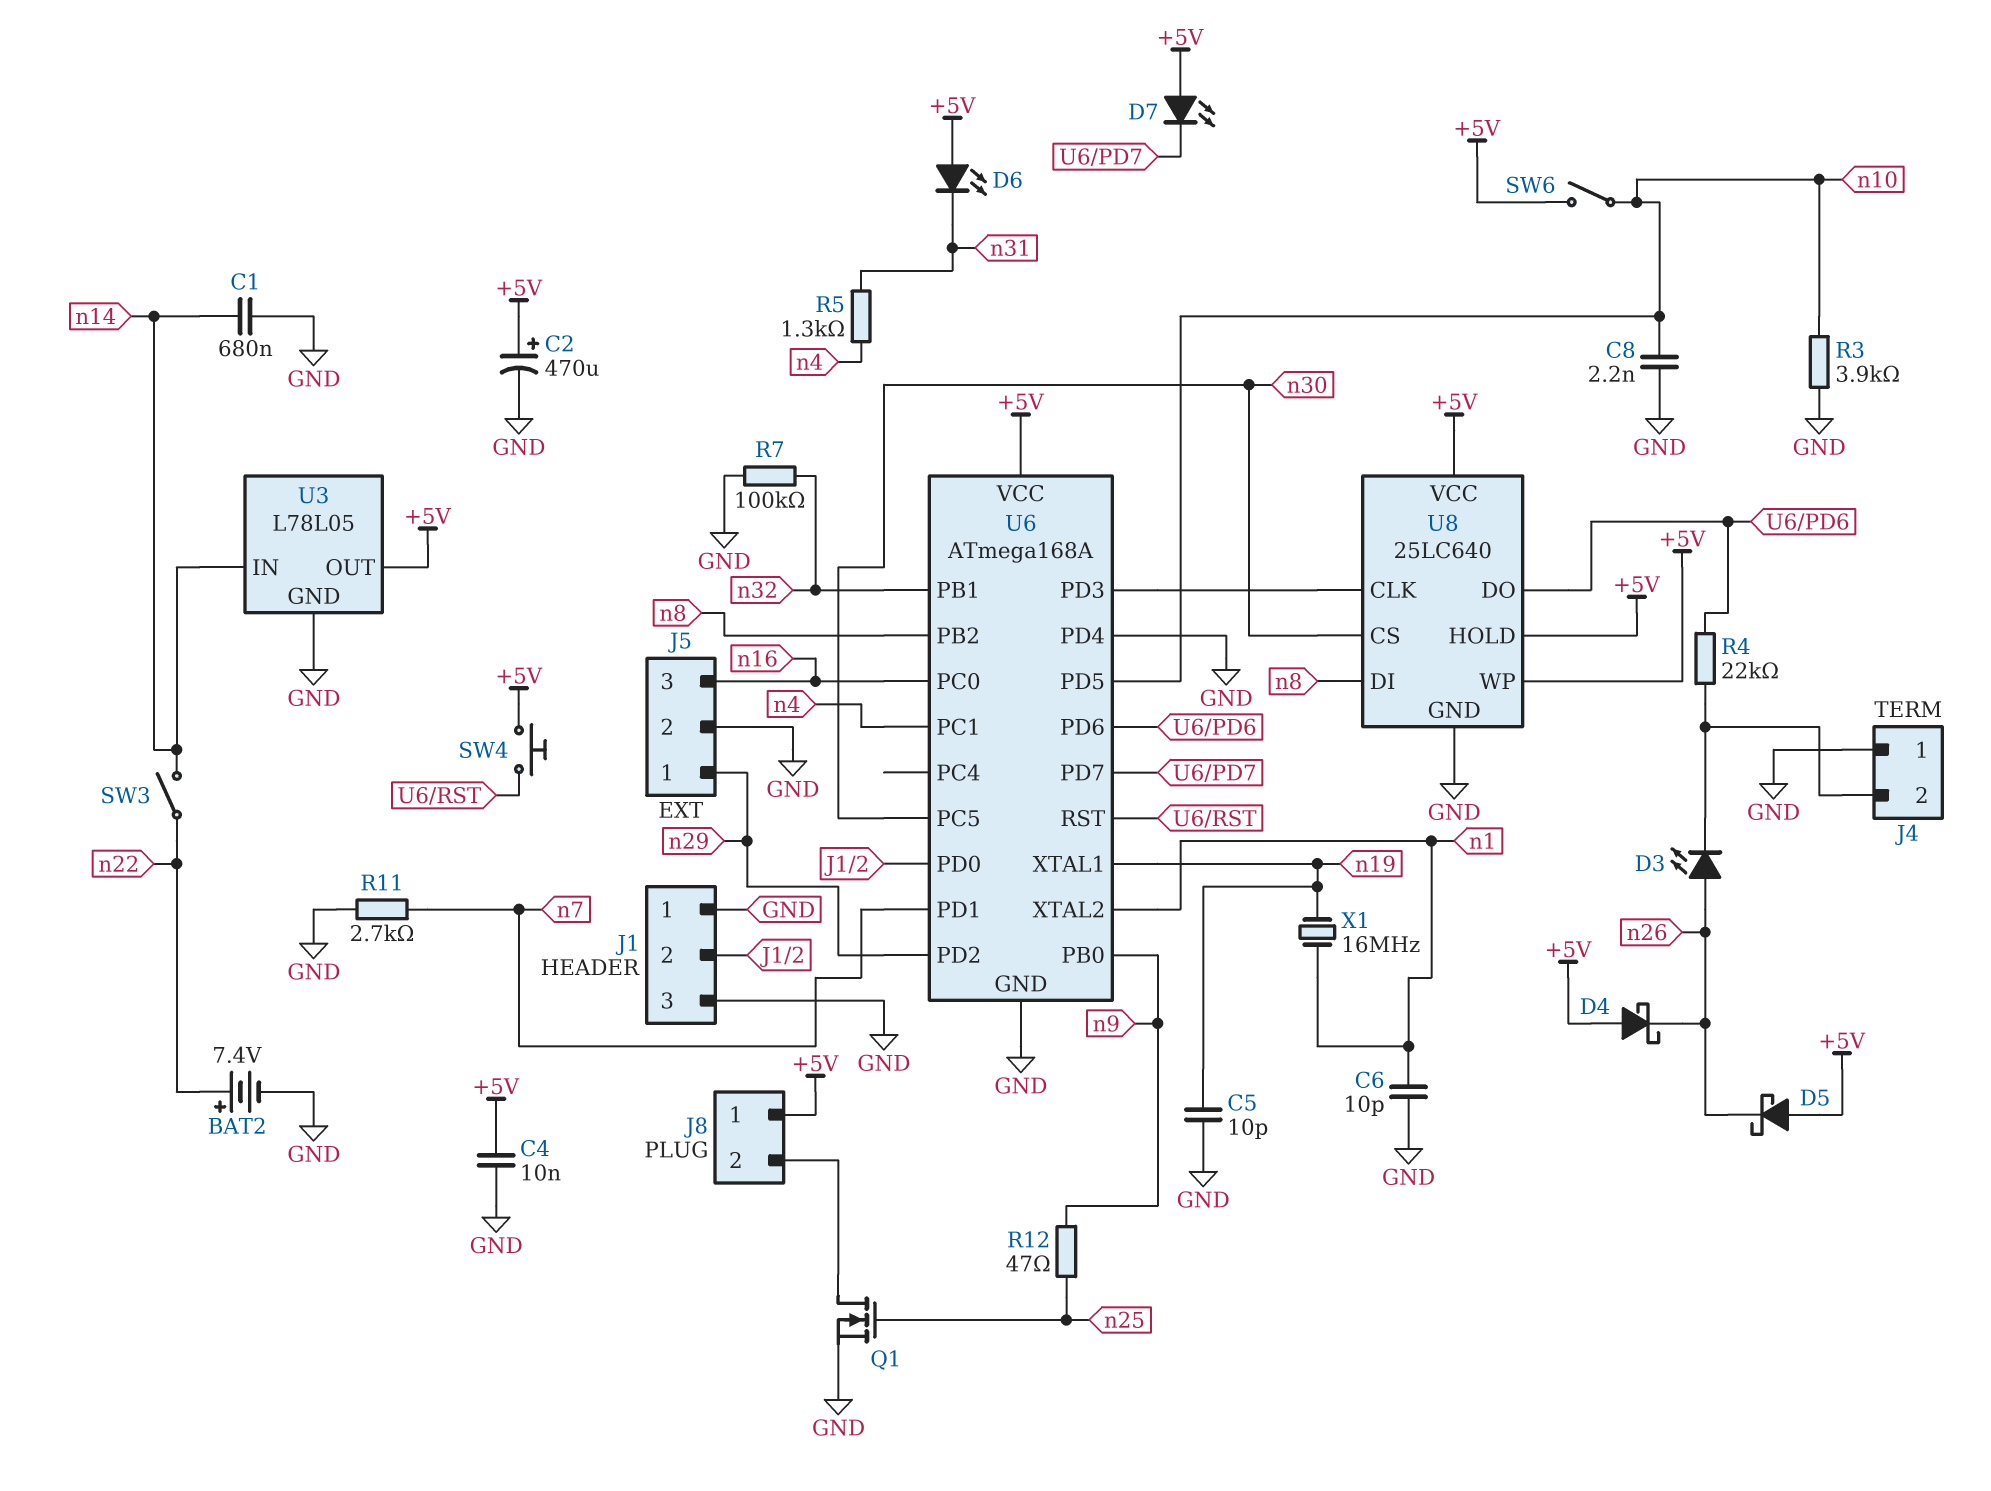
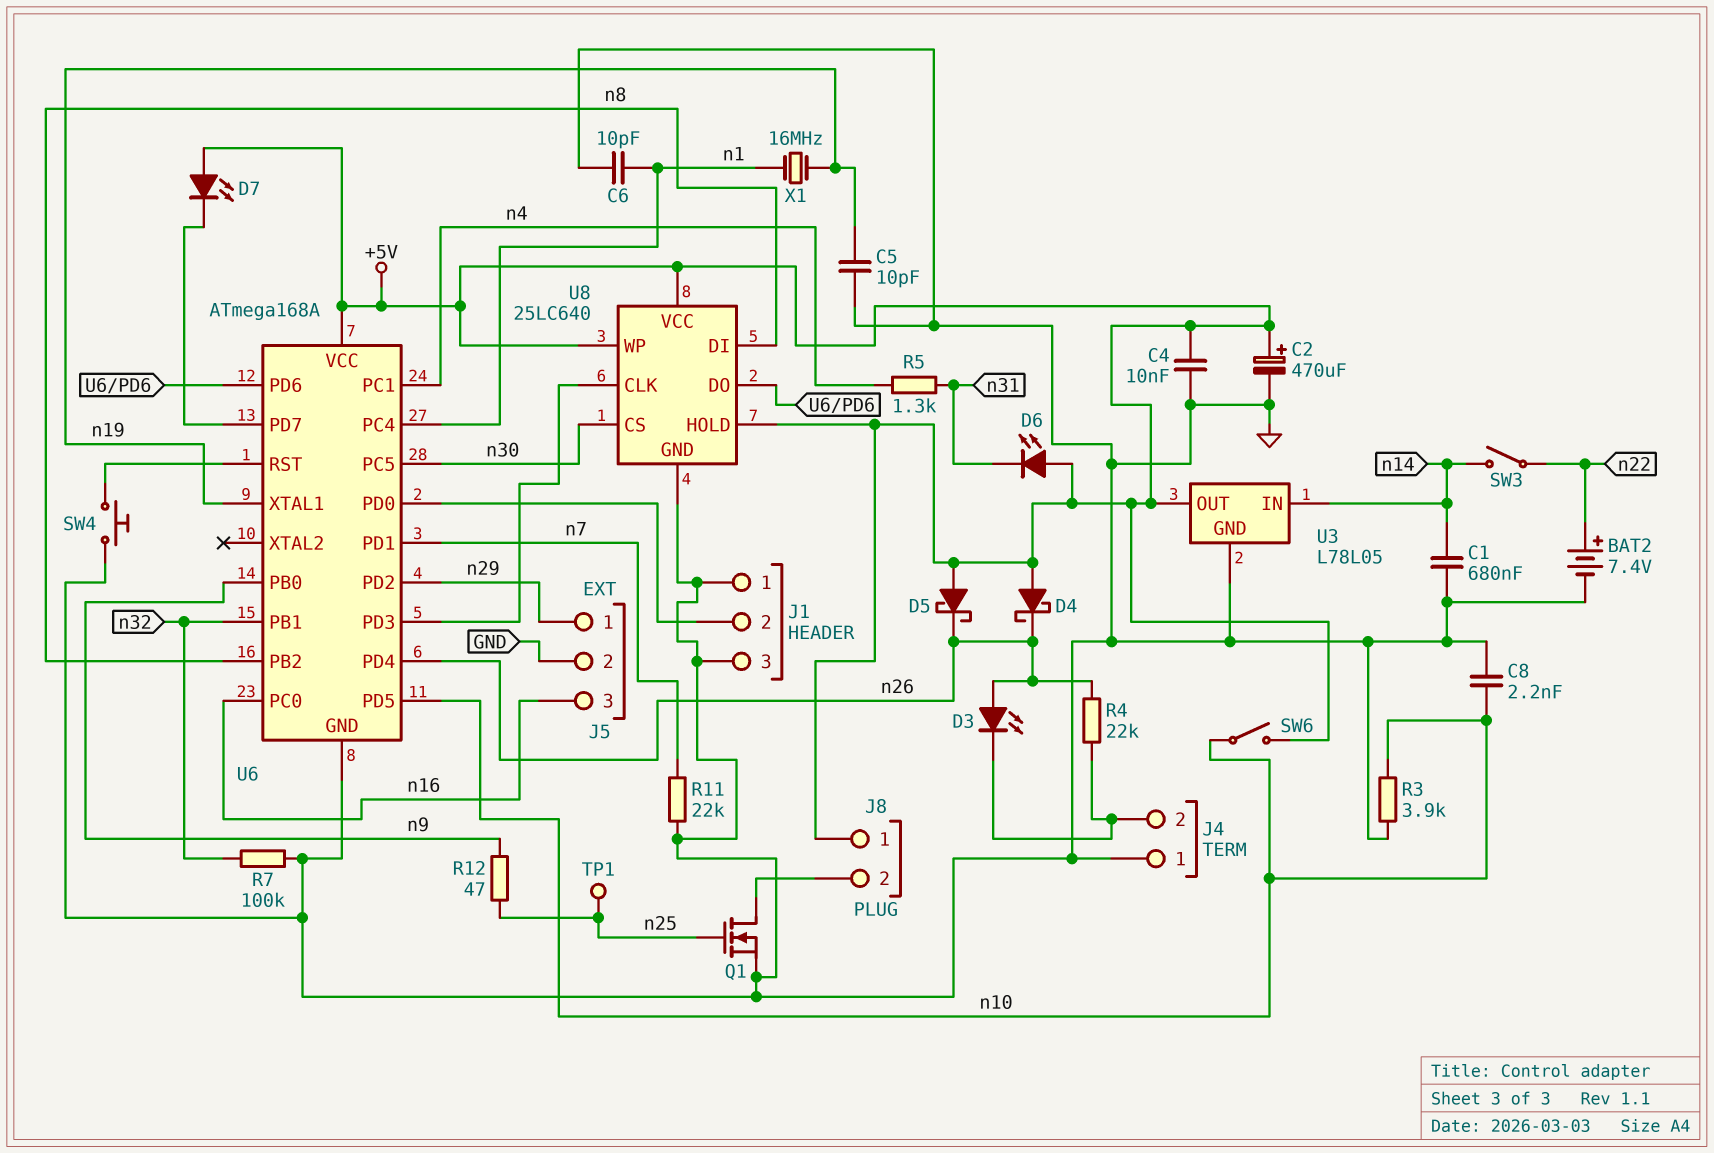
R4: 22k (J4/2, U6/PD6) -> 22k (J4/2, n26)
R11: 2.7k (GND, n7) -> 22k (GND, n7)
SW4: button (+5V, U6/RST) -> button (GND, U6/RST)
TP1: none -> test point (n25)
U6 pin PC4: none -> n1
U6 pin PD4: GND -> n26
U6 pin XTAL2: n1 -> none

